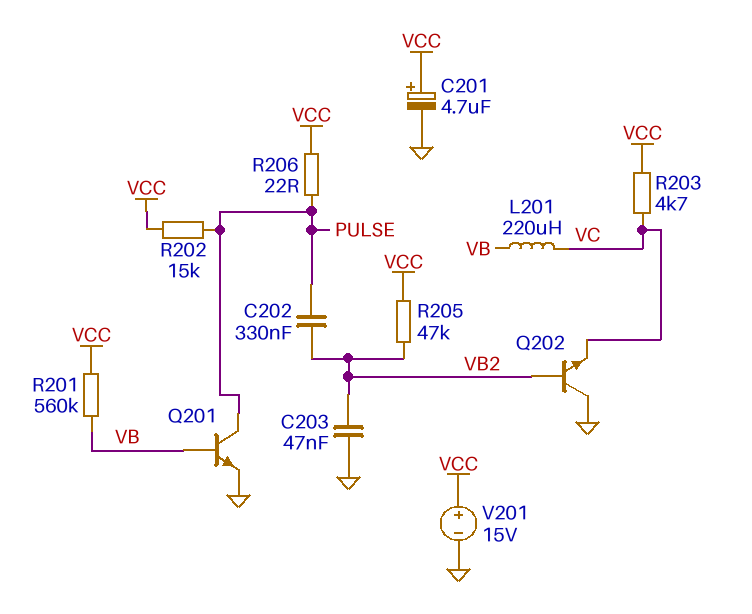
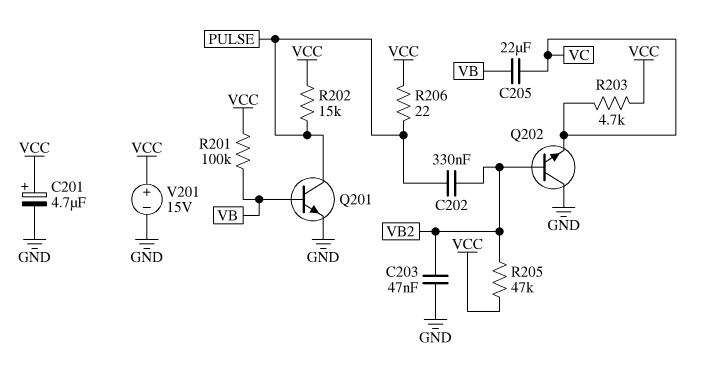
C205: none -> 22uF (VB, VC)
L201: 220uH (VB, VC) -> none
R201: 560k (VB, VCC) -> 100k (VB, VCC)

